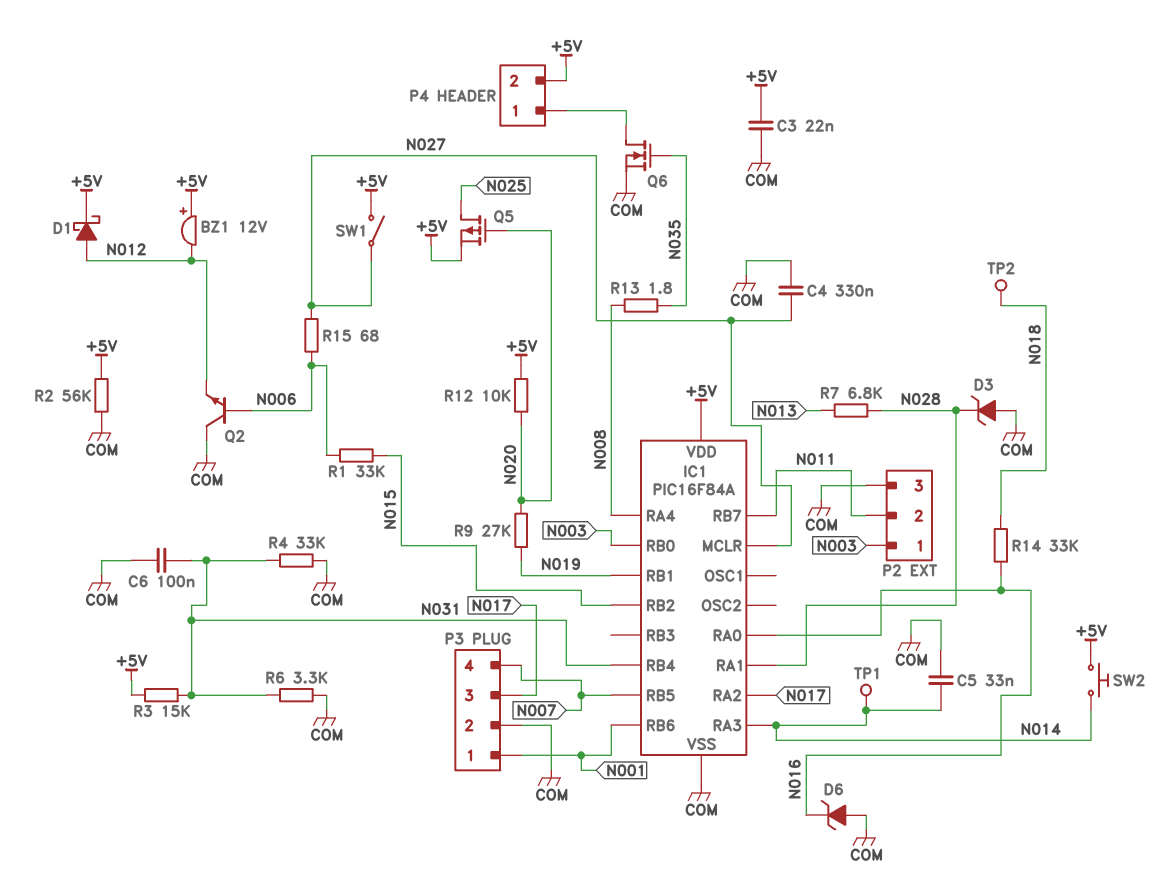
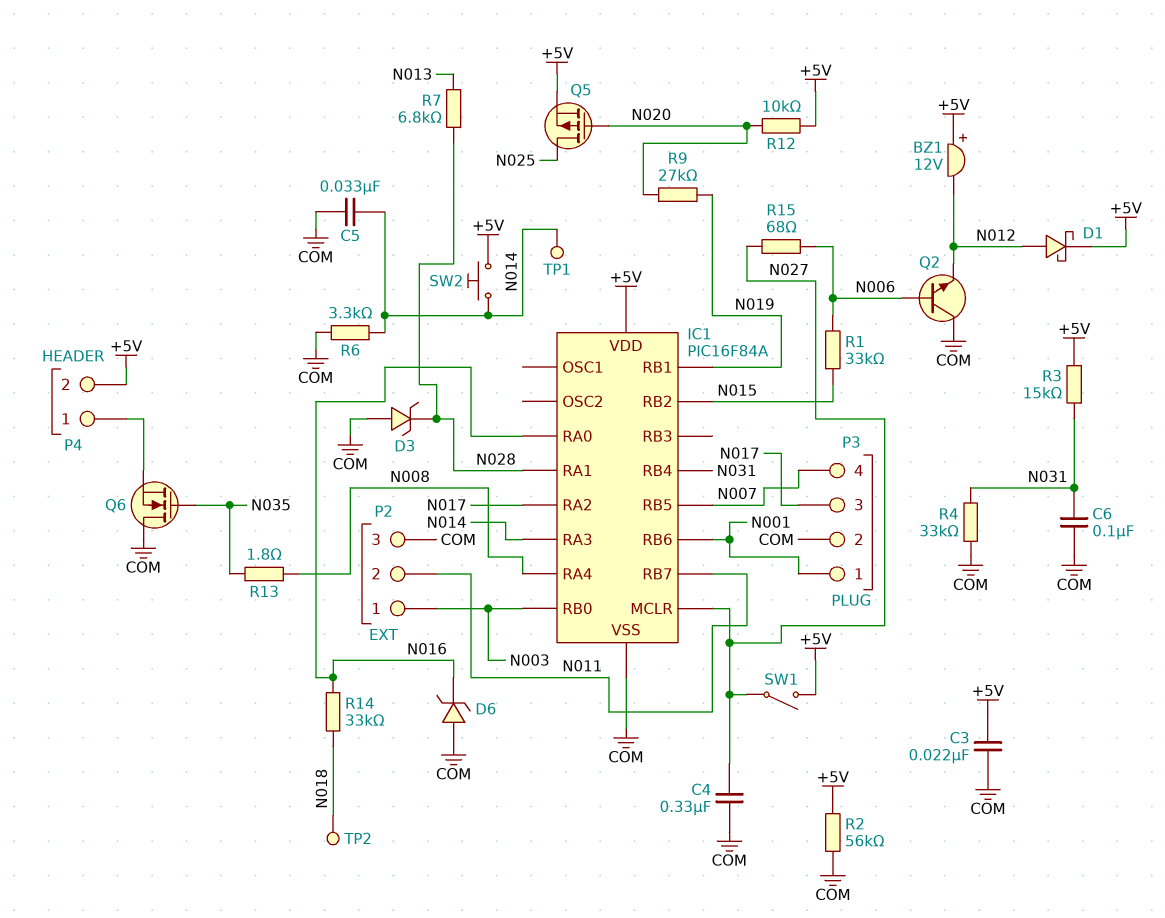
Q6: NMOS (G N035, D P4/1, S COM) -> NMOS (G N035, D COM, S P4/1)
R6: 3.3k (COM, N031) -> 3.3k (COM, N014)

